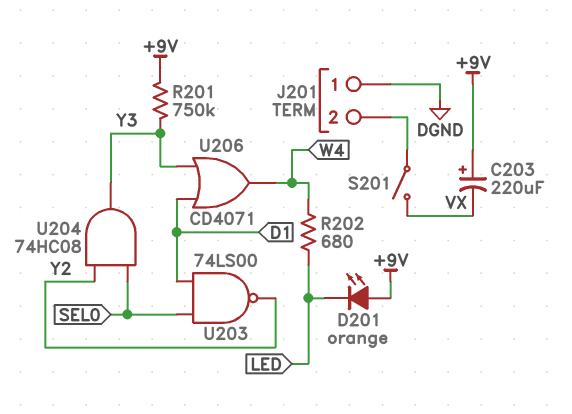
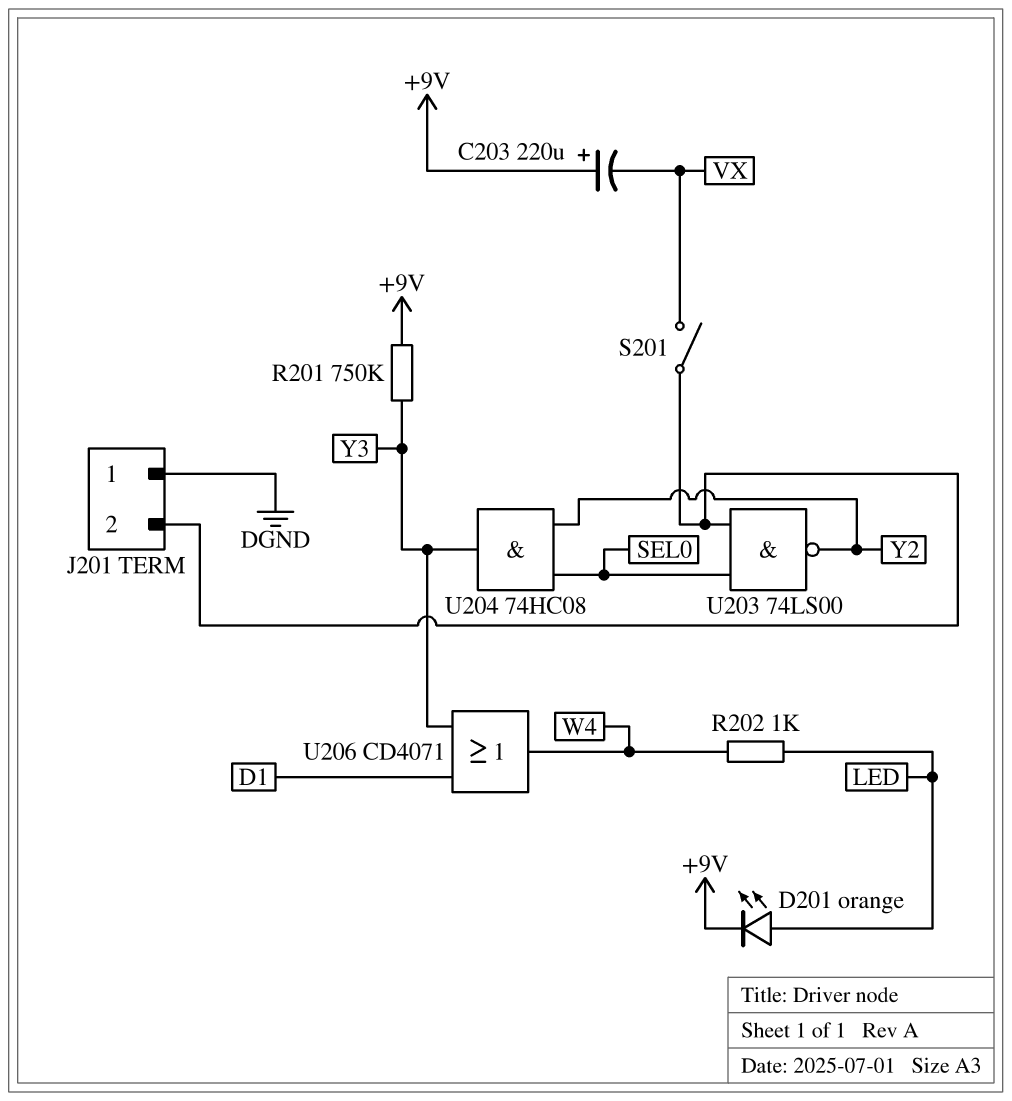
D201: LED orange (A +9V, K LED) -> LED orange (A LED, K +9V)
R202: 680 (LED, W4) -> 1k (LED, W4)
U203: NAND 74LS00 (in D1, in SEL0, out Y2) -> NAND 74LS00 (in J201/2, in SEL0, out Y2)

